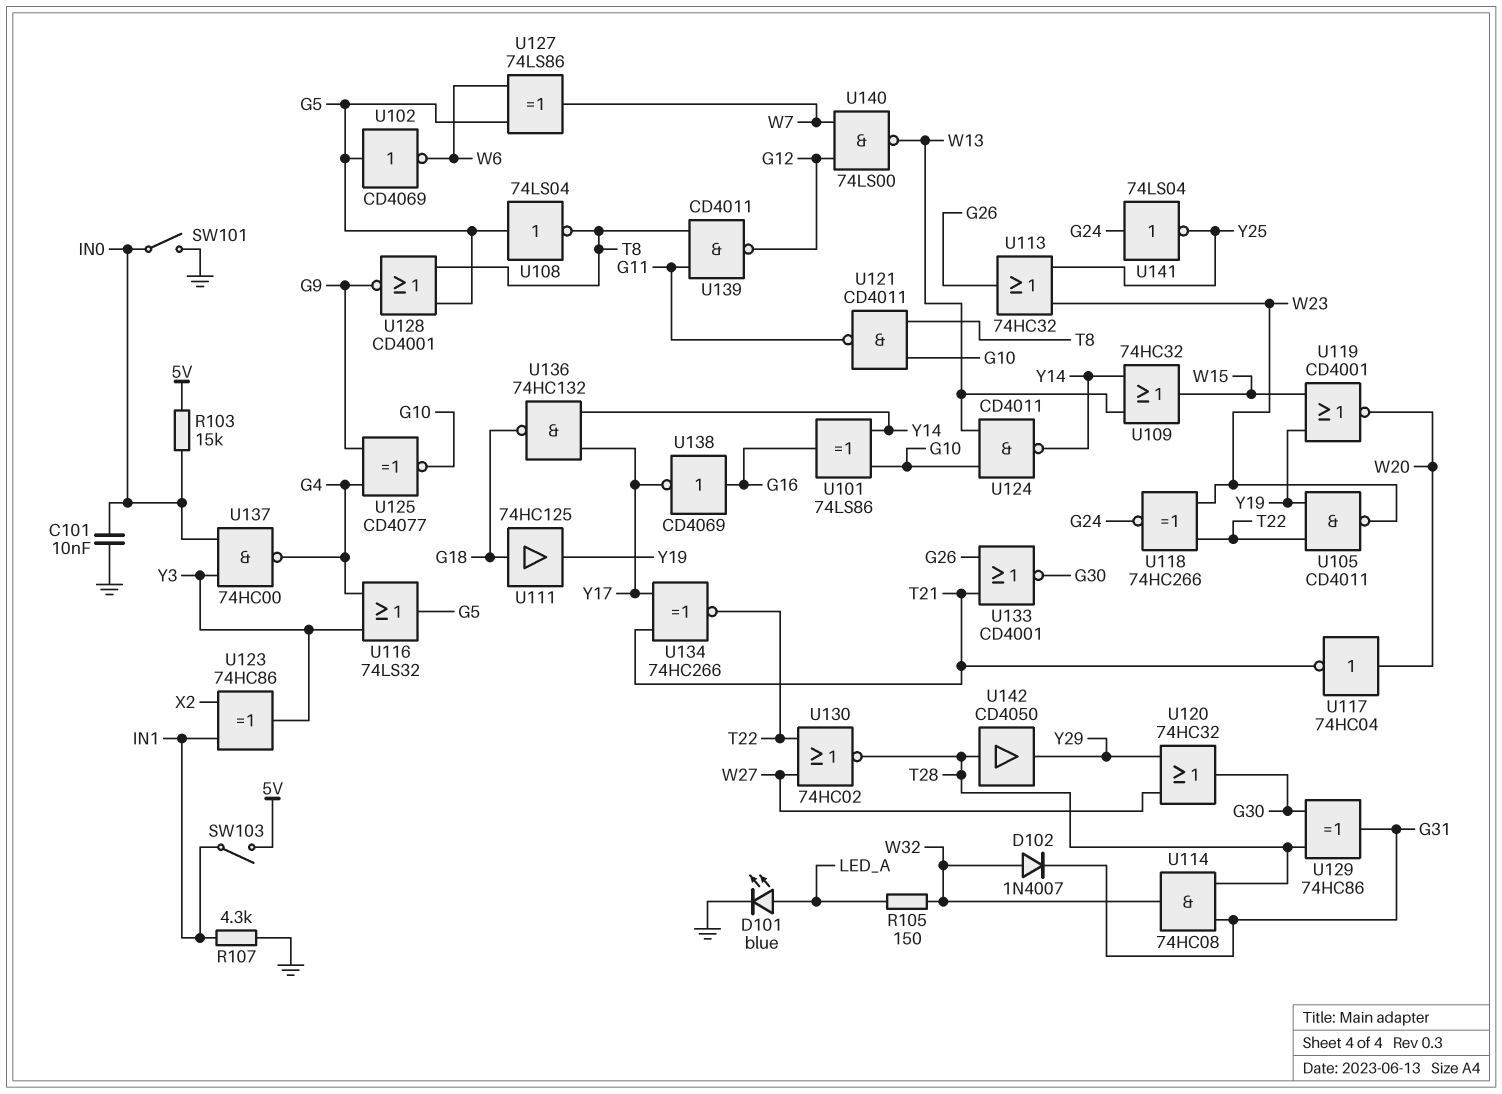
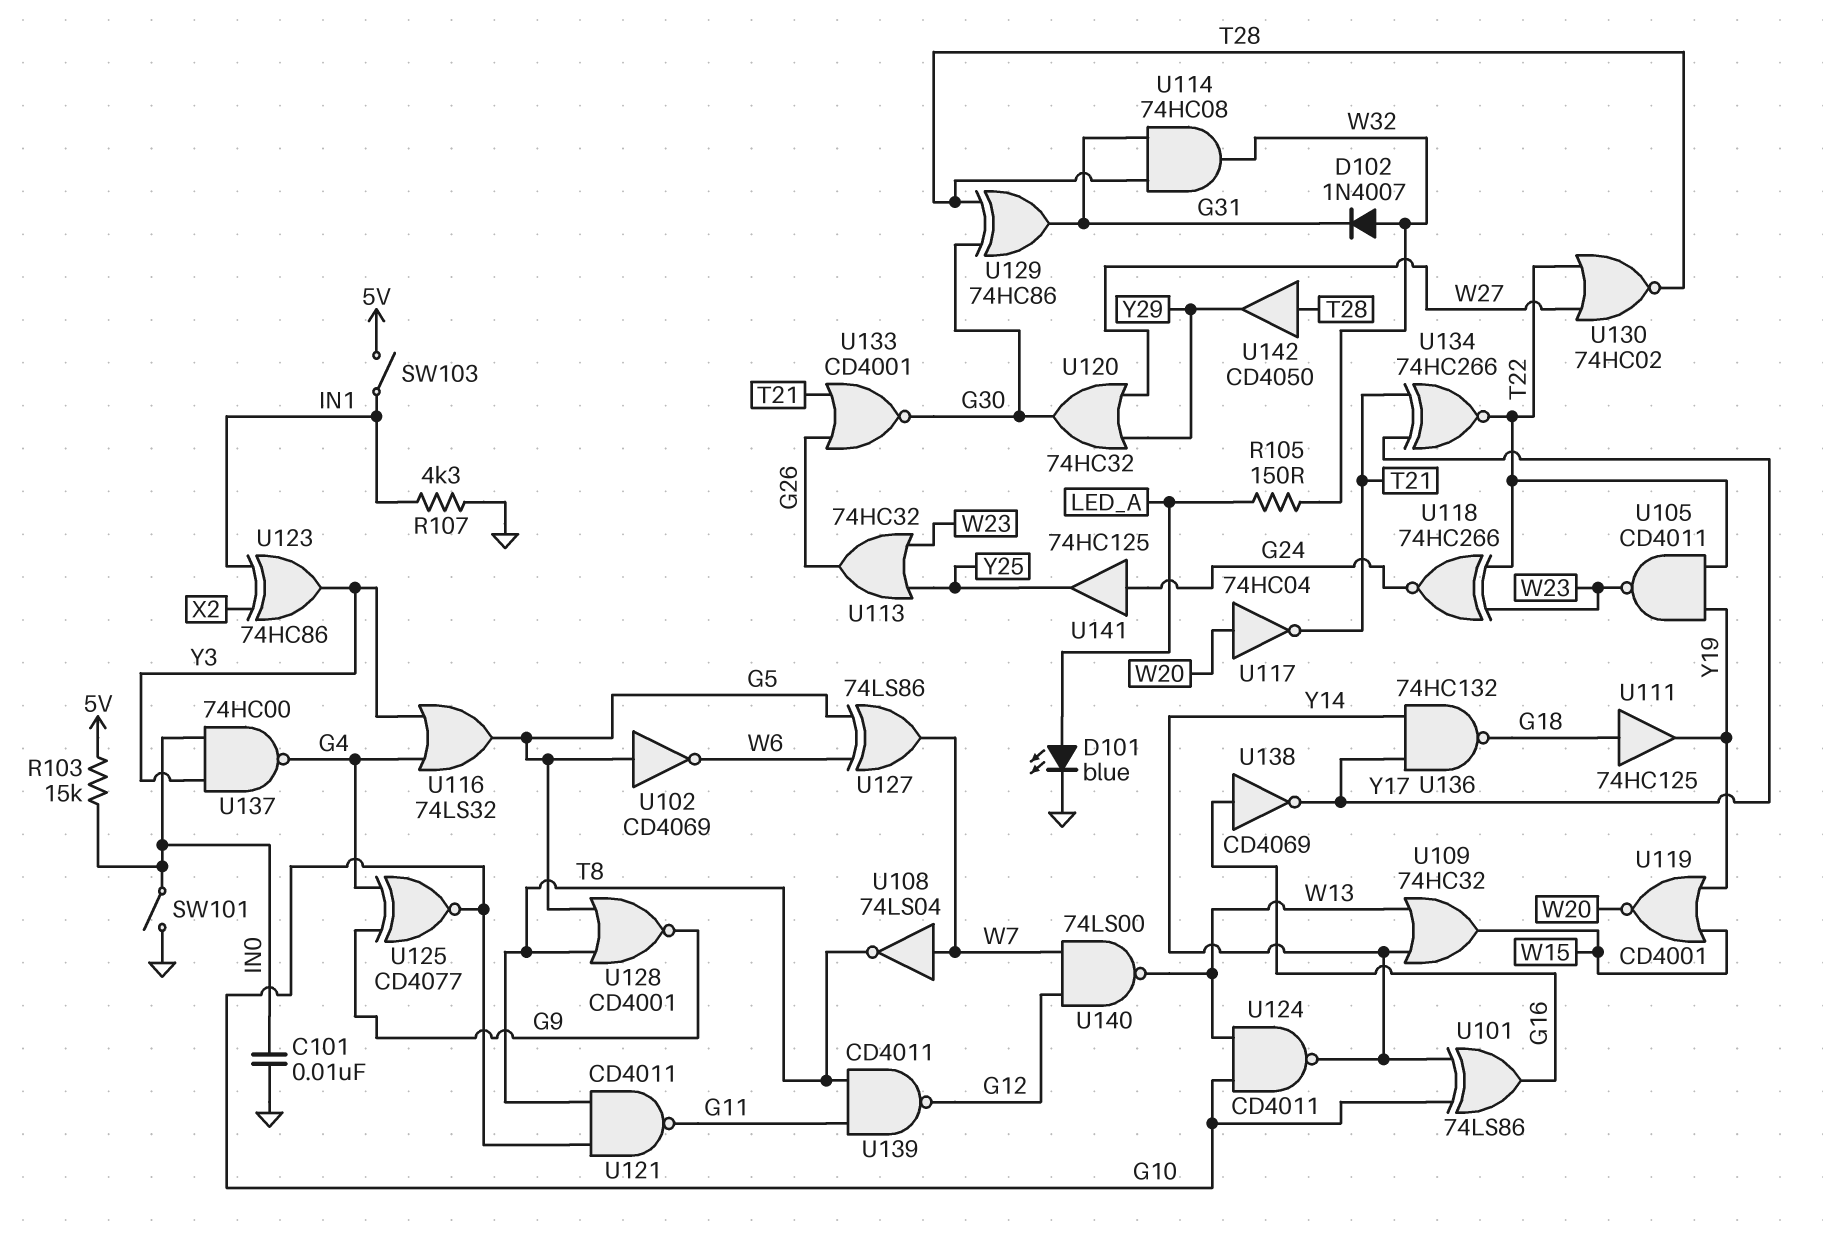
U108: NOT 74LS04 (in G5, out T8) -> NOT 74LS04 (in W7, out T8)
U141: NOT 74LS04 (in G24, out Y25) -> buffer 74HC125 (in G24, out Y25)

